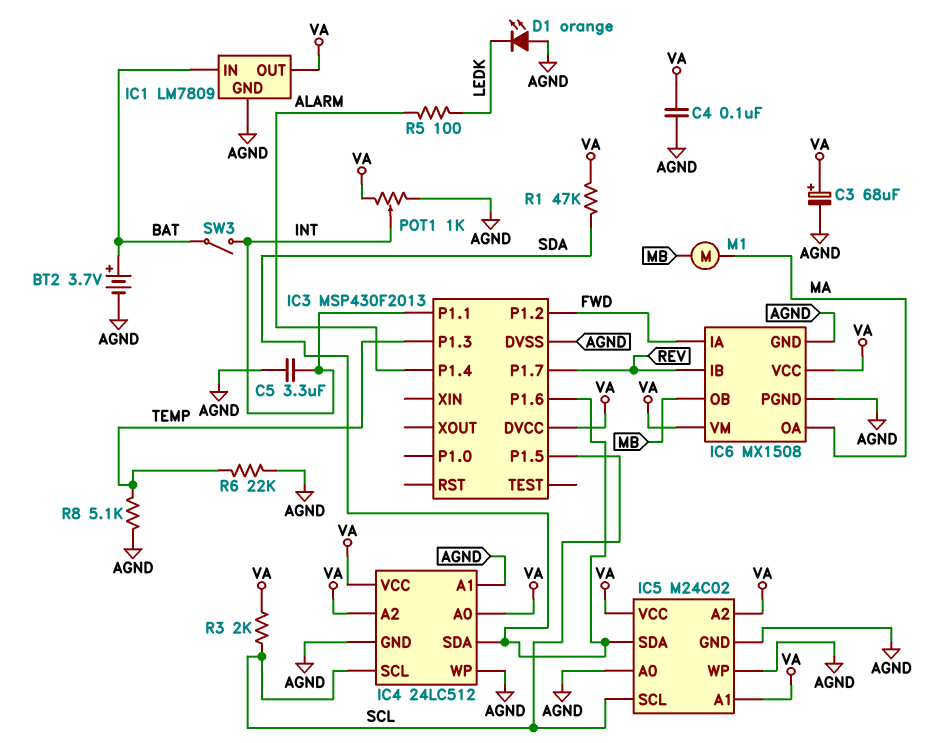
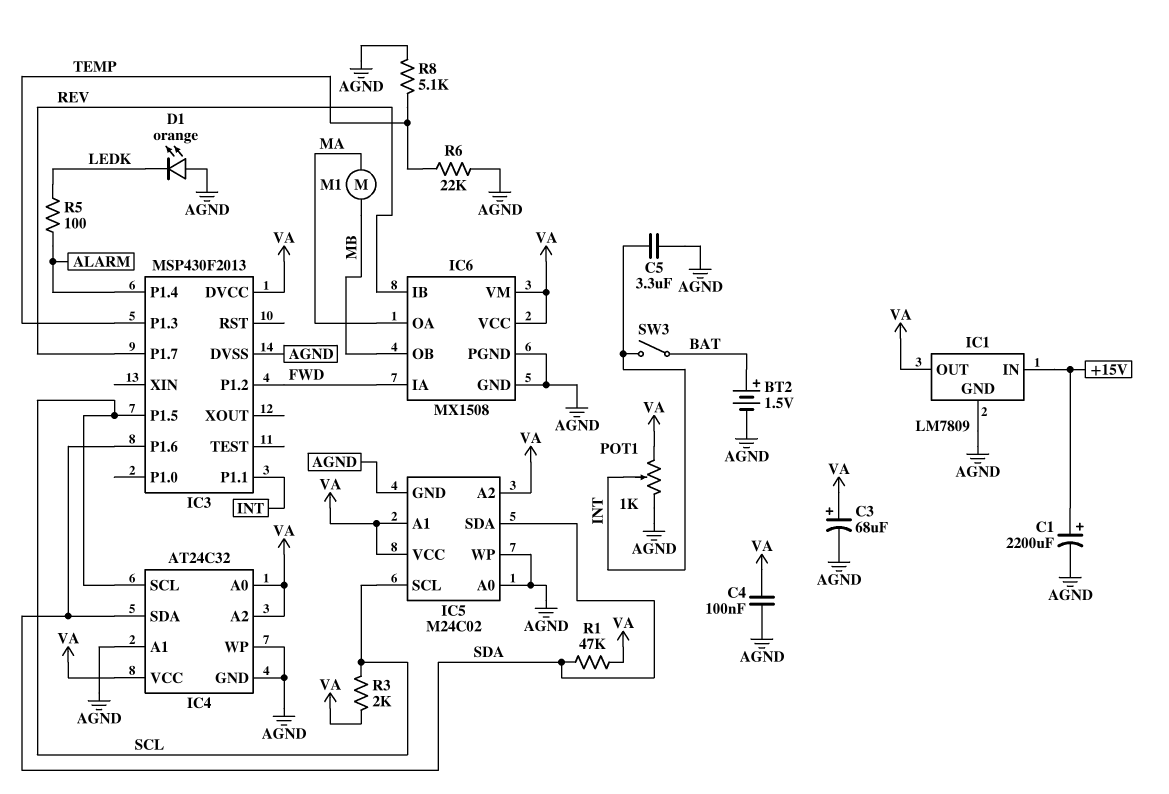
BT2: 3.7V (plus BAT, minus AGND) -> 1.5V (plus BAT, minus AGND)
C1: none -> 2200uF (plus +15V, minus AGND)
IC1 pin IN: BAT -> +15V
IC4: 24LC512 -> AT24C32

